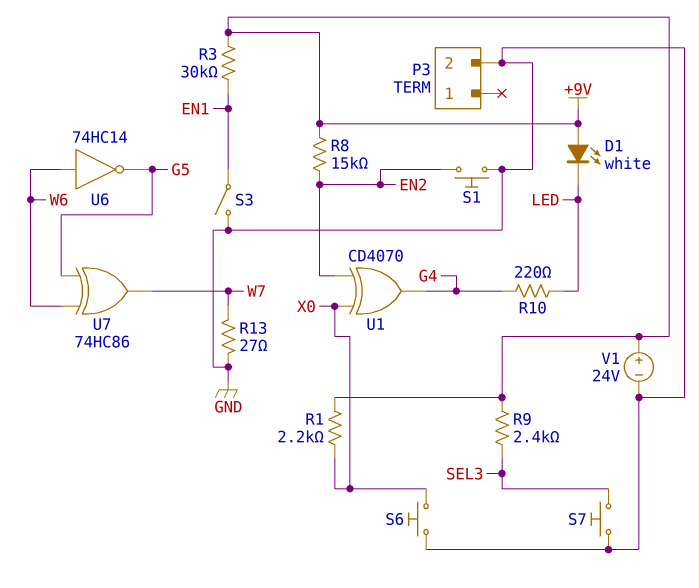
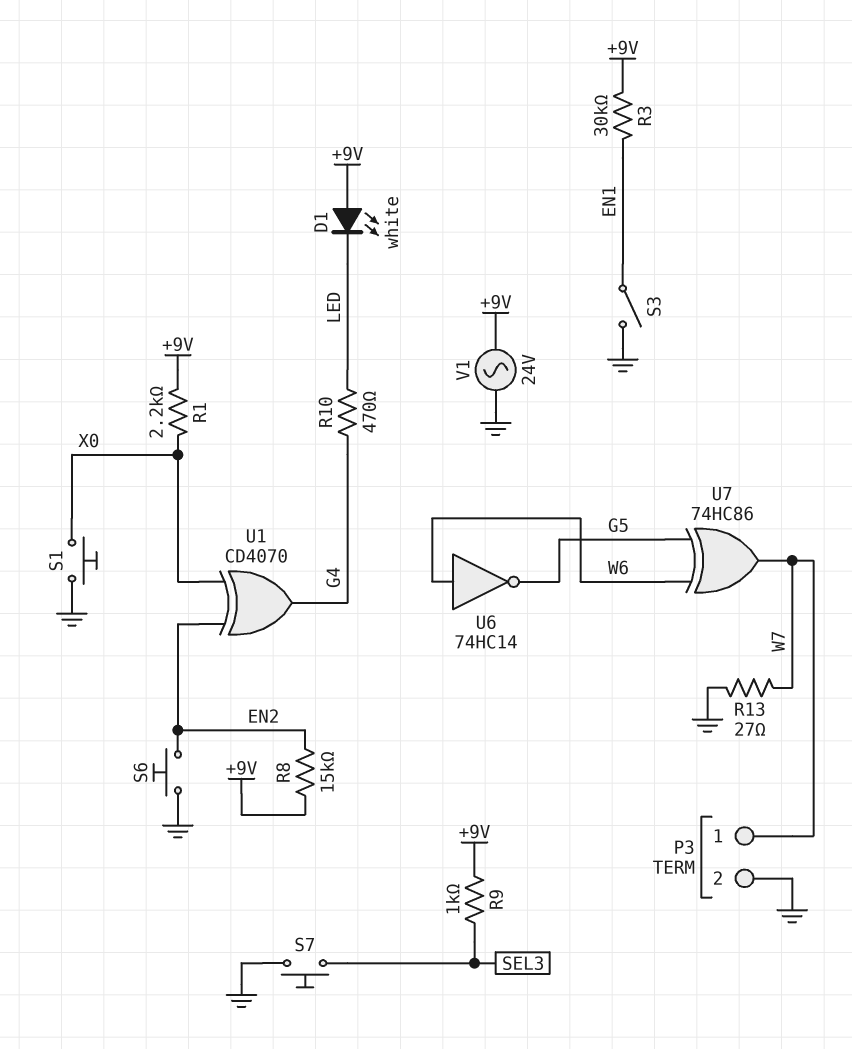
P3 pin 1: none -> W7
R9: 2.4k (+9V, SEL3) -> 1k (+9V, SEL3)
R10: 220 (G4, LED) -> 470 (G4, LED)
S1: button (EN2, GND) -> button (GND, X0)
S6: button (GND, X0) -> button (EN2, GND)
V1: 24V (plus +9V, minus GND) -> AC 24V (+9V, GND)

